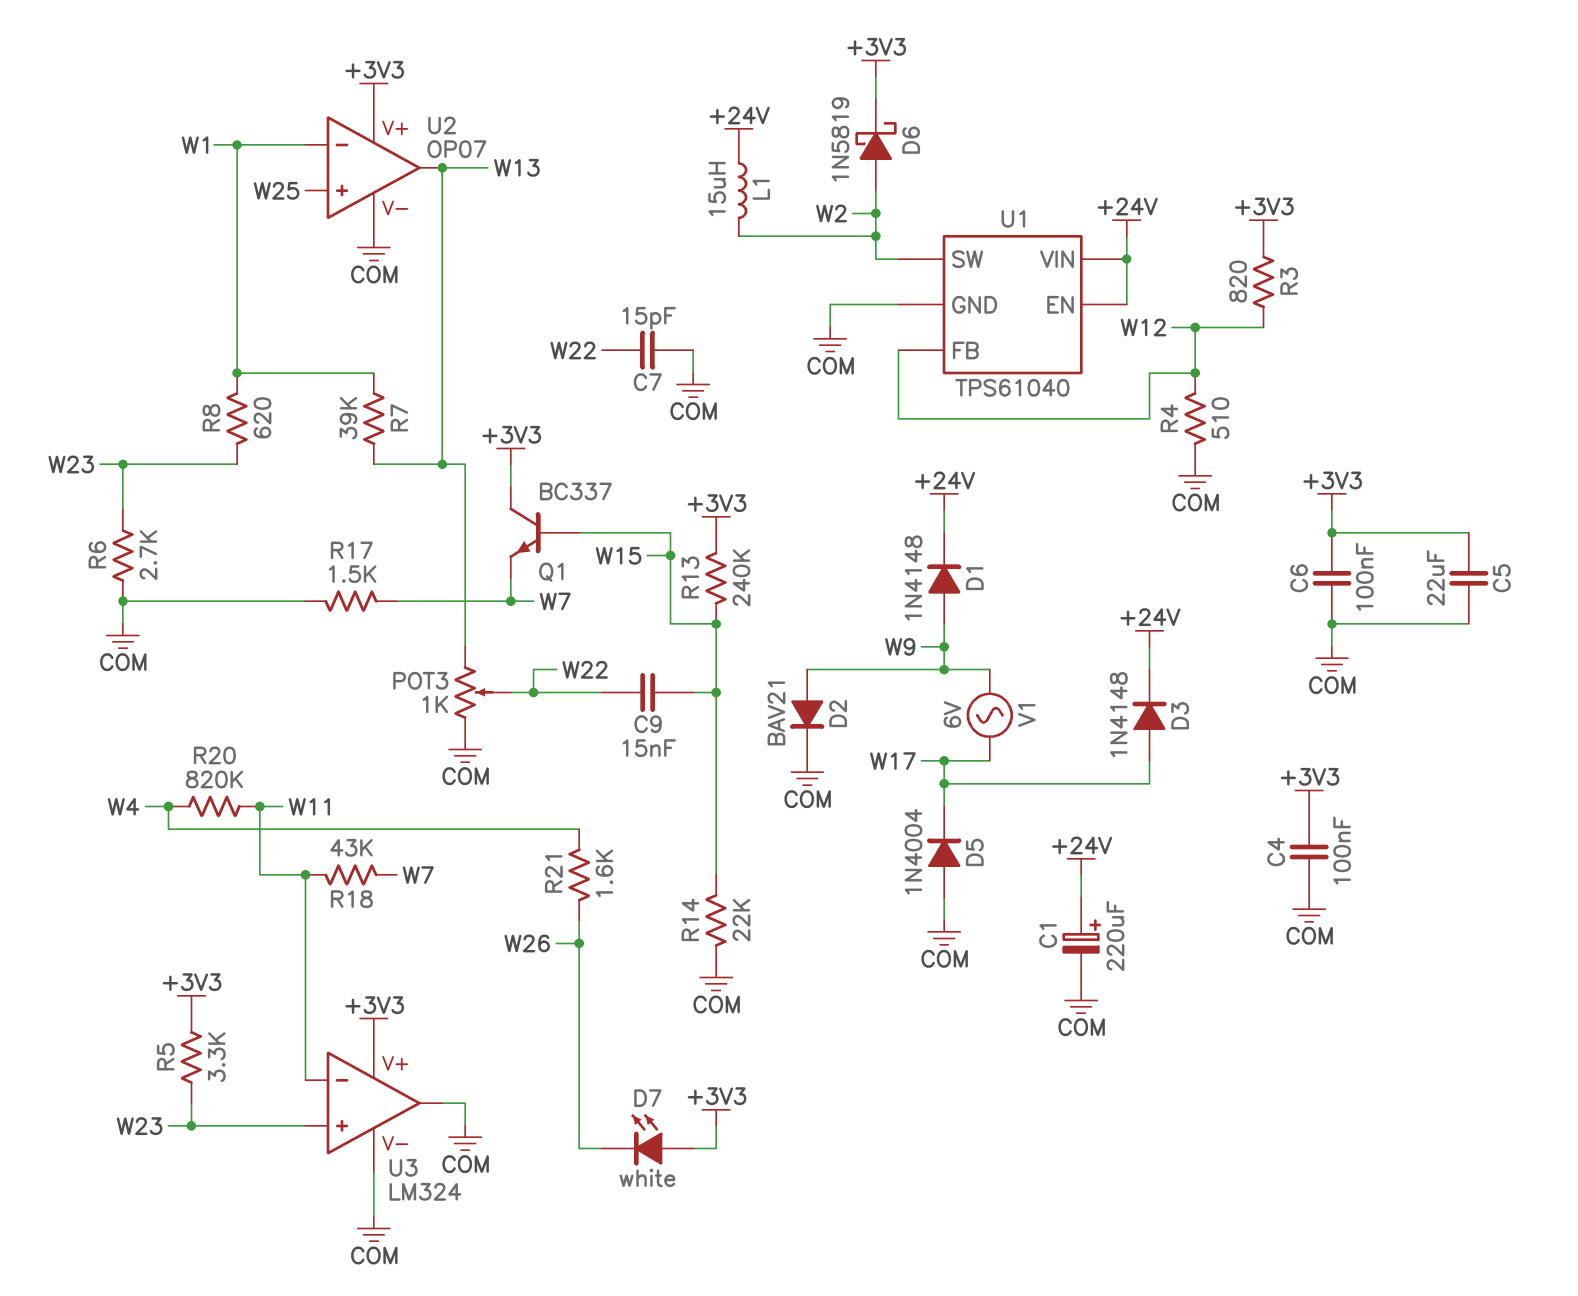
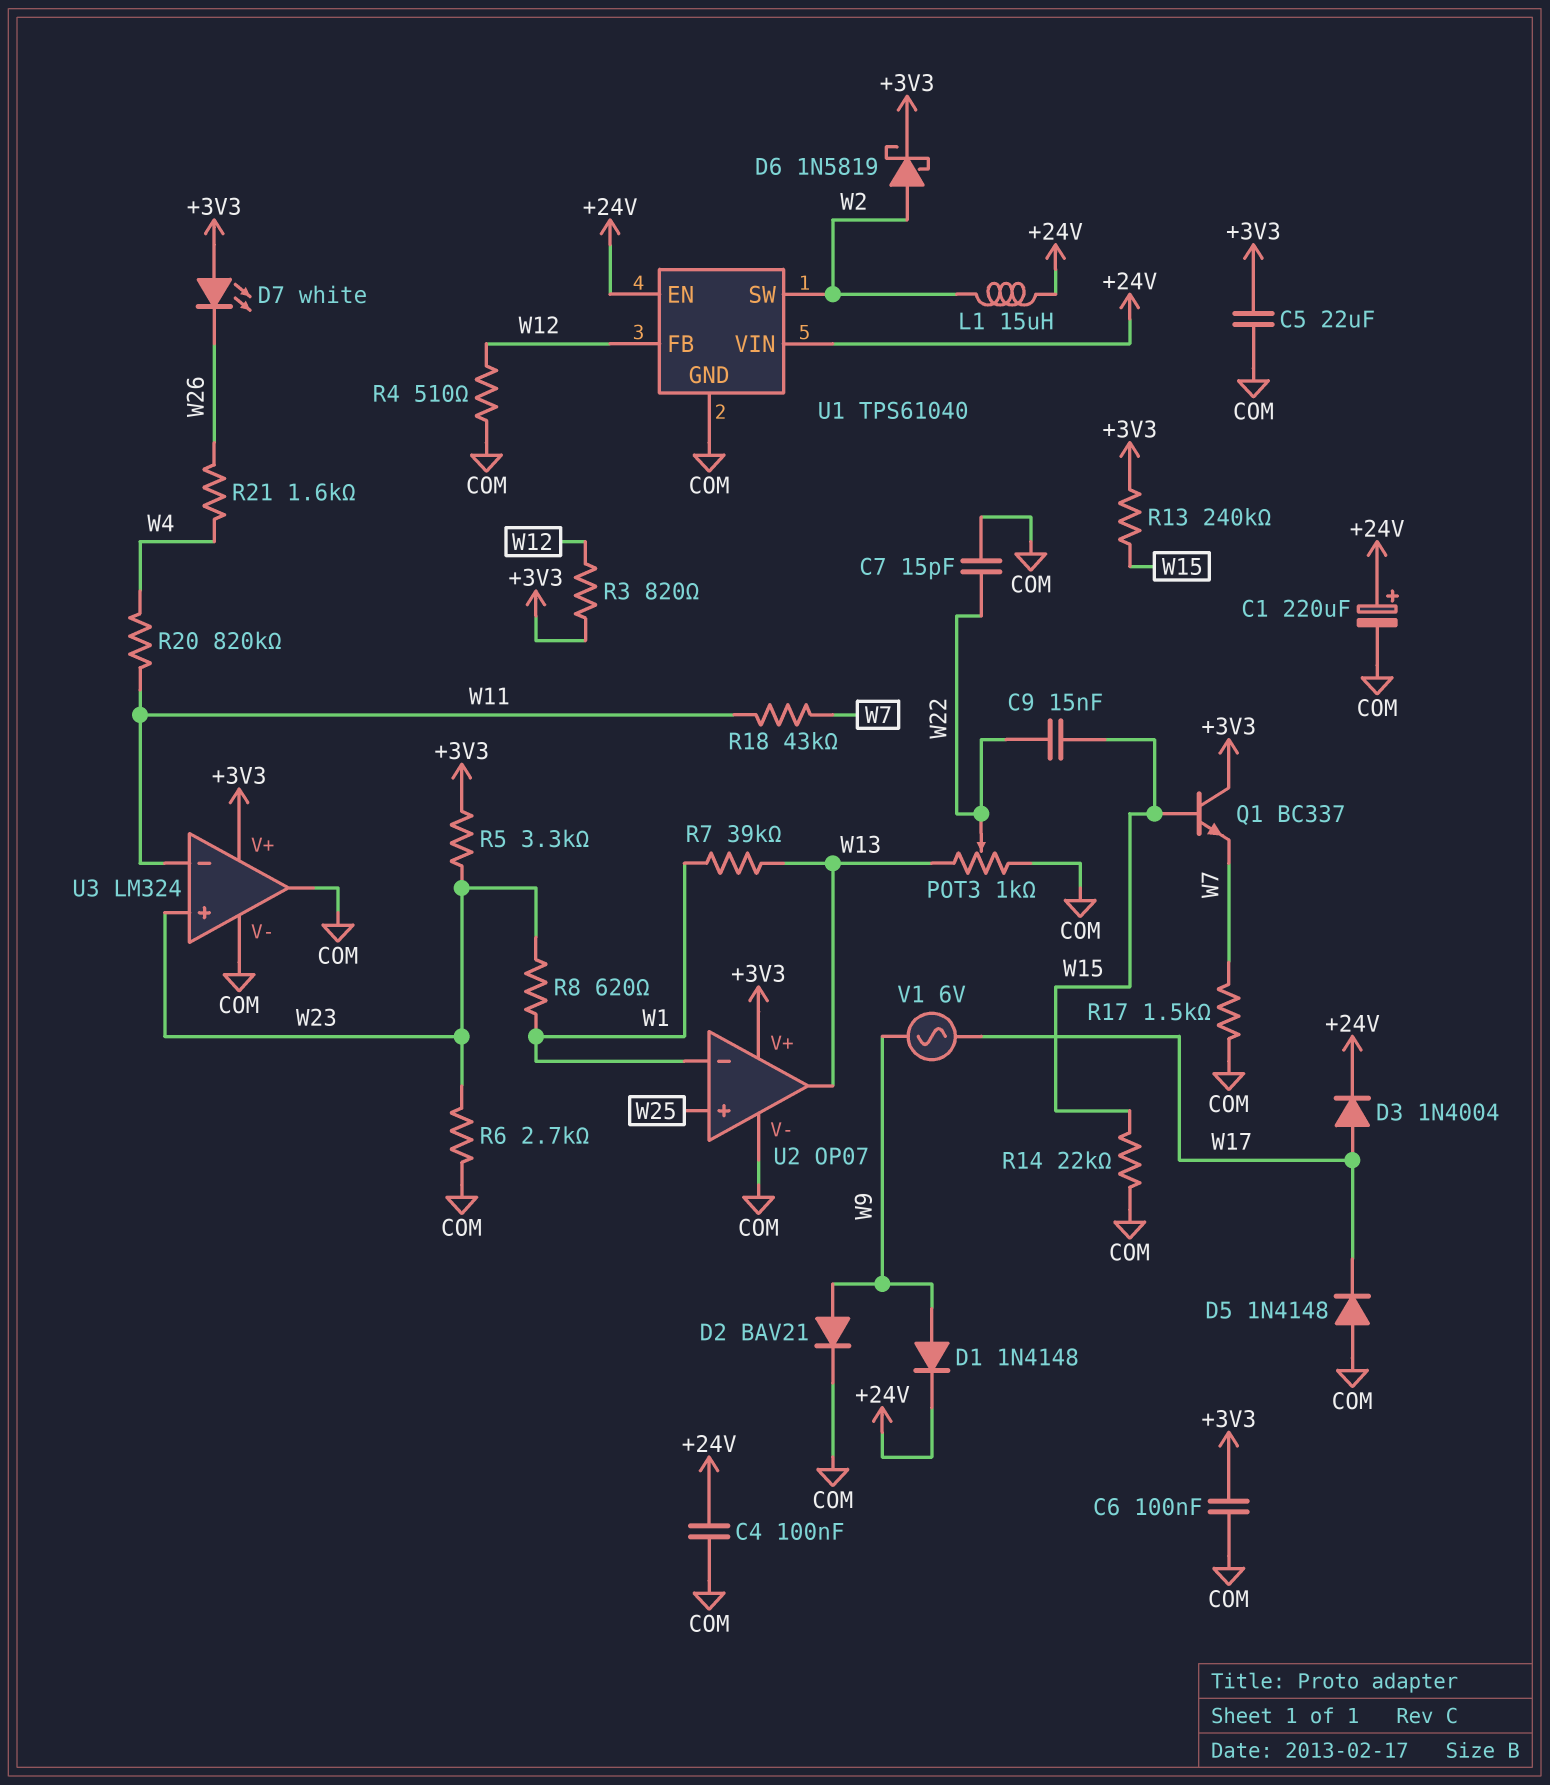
C4: 100nF (+3V3, COM) -> 100nF (+24V, COM)
D3: diode 1N4148 (A W17, K +24V) -> diode 1N4004 (A W17, K +24V)
D5: diode 1N4004 (A COM, K W17) -> diode 1N4148 (A COM, K W17)

